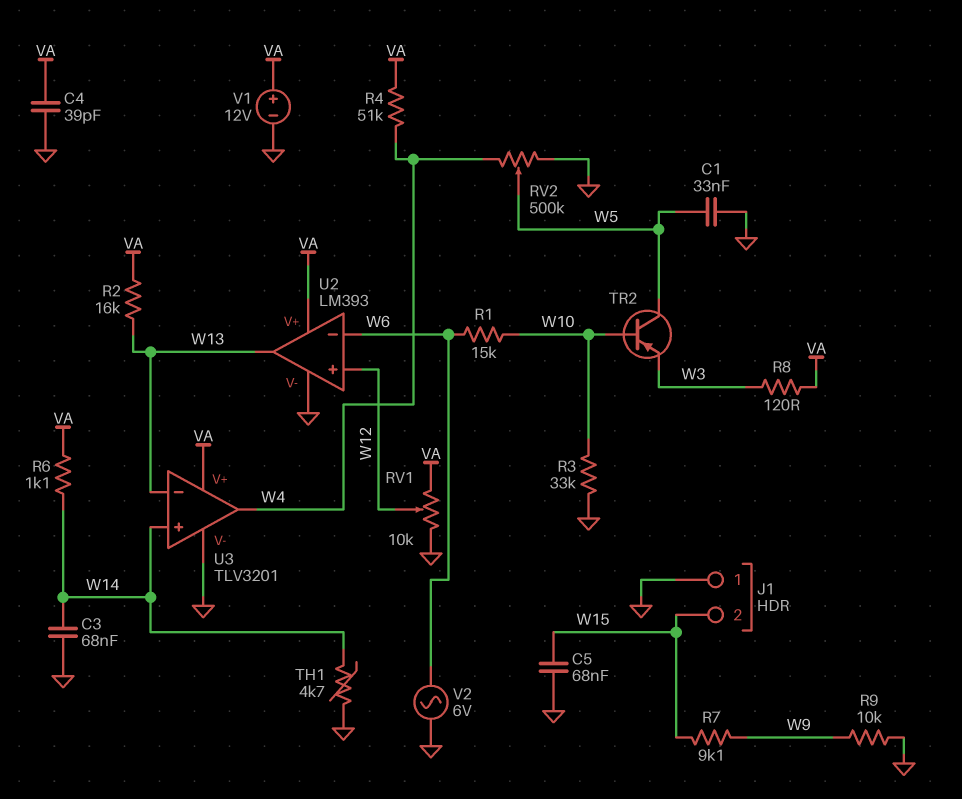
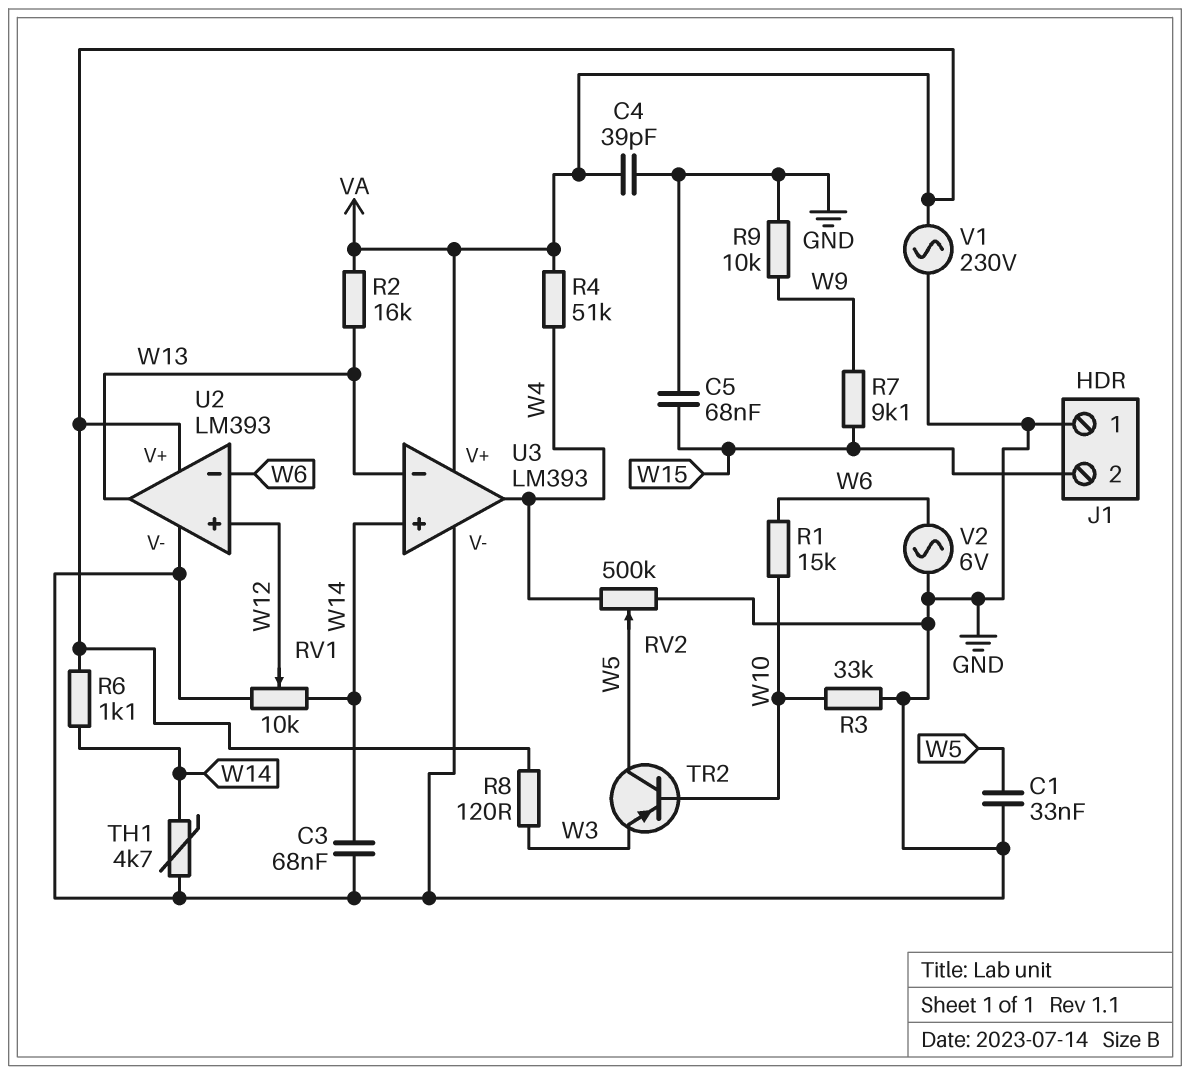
RV1: 10k (GND, VA, wiper W12) -> 10k (GND, W14, wiper W12)
U3: TLV3201 -> LM393
V1: 12V (plus VA, minus GND) -> AC 230V (GND, VA)

